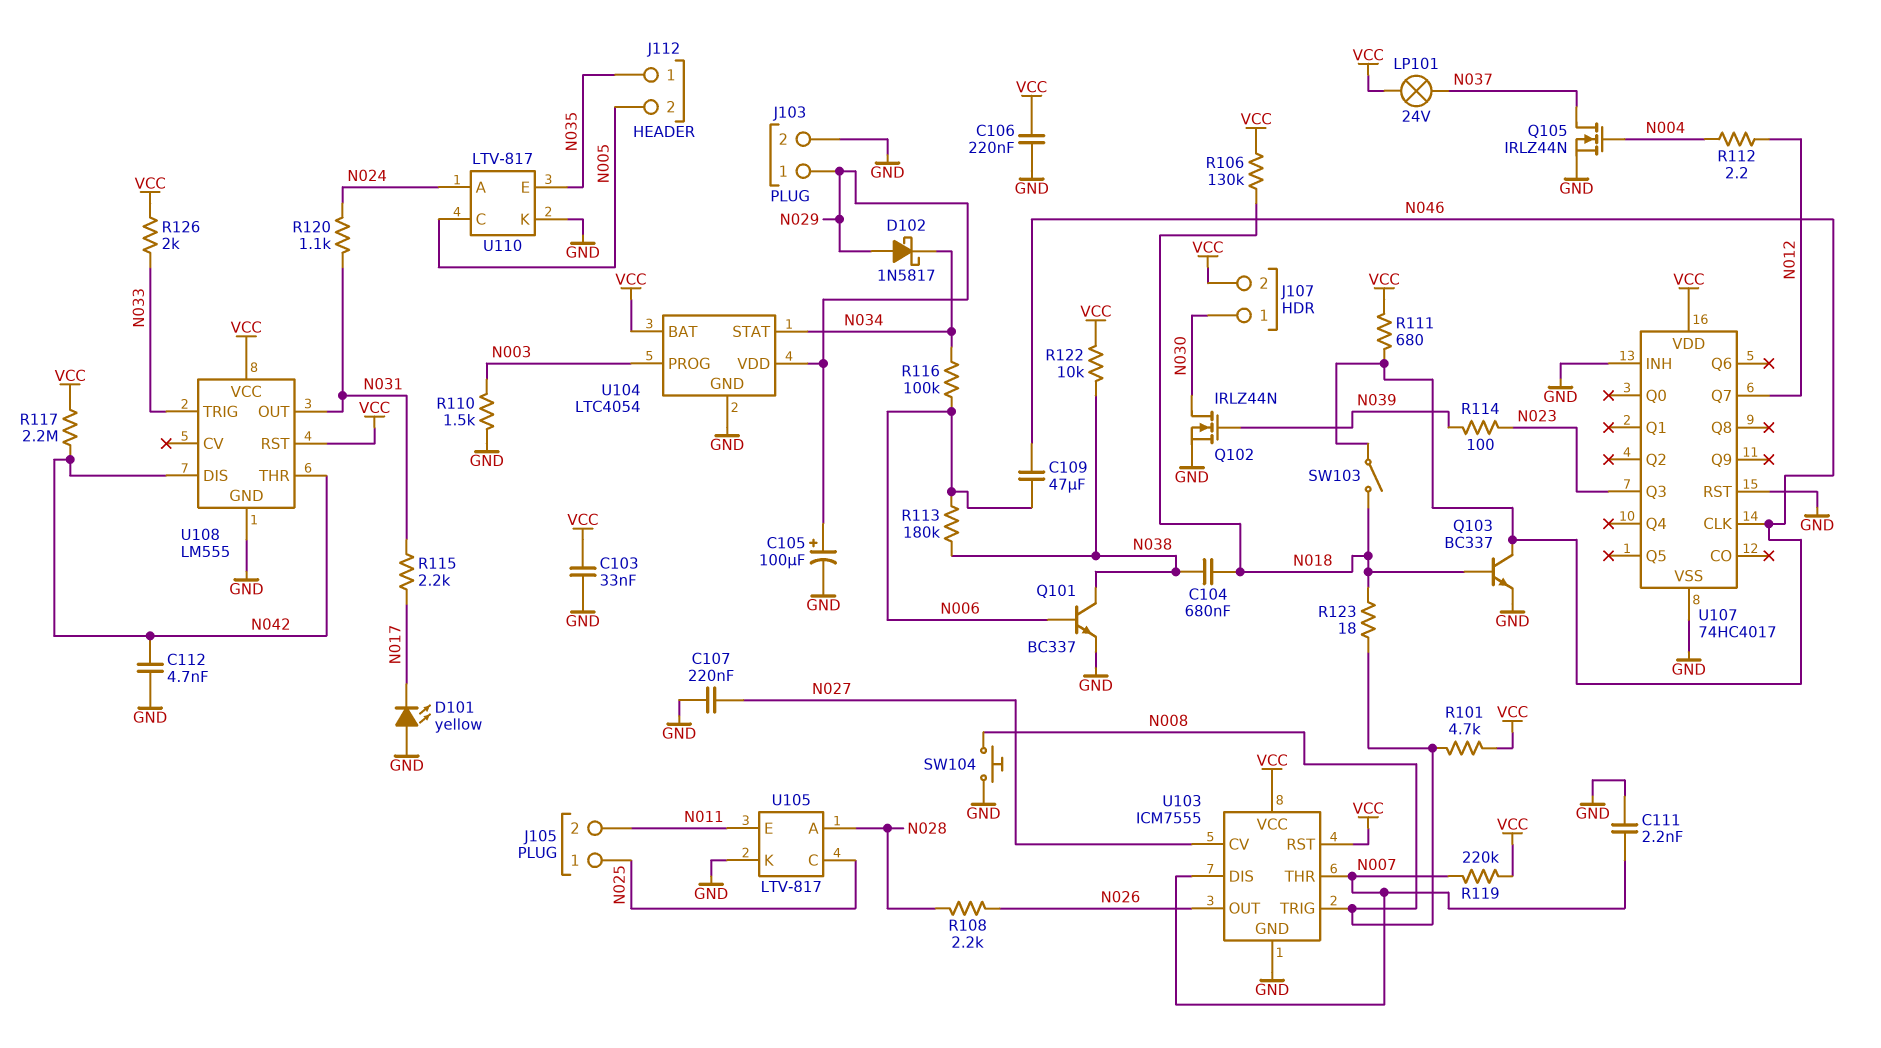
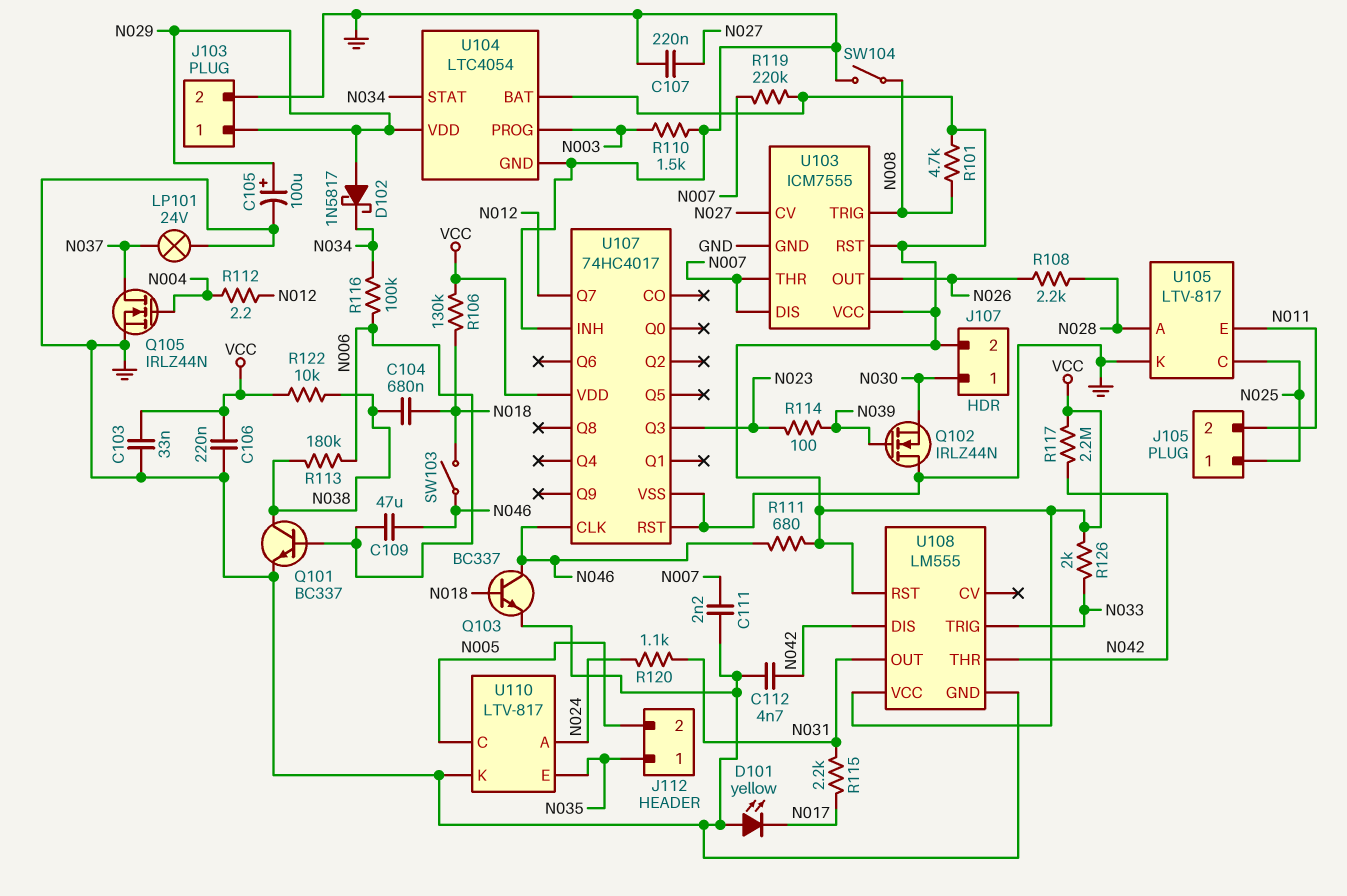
LP101: lamp 24V (N037, VCC) -> lamp 24V (GND, N037)
Q102: NMOS IRLZ44N (G N039, D N030, S GND) -> NMOS IRLZ44N (G N039, D GND, S N030)
R123: 18 (N008, N018) -> none
SW104: button (GND, N008) -> switch (GND, N008)

